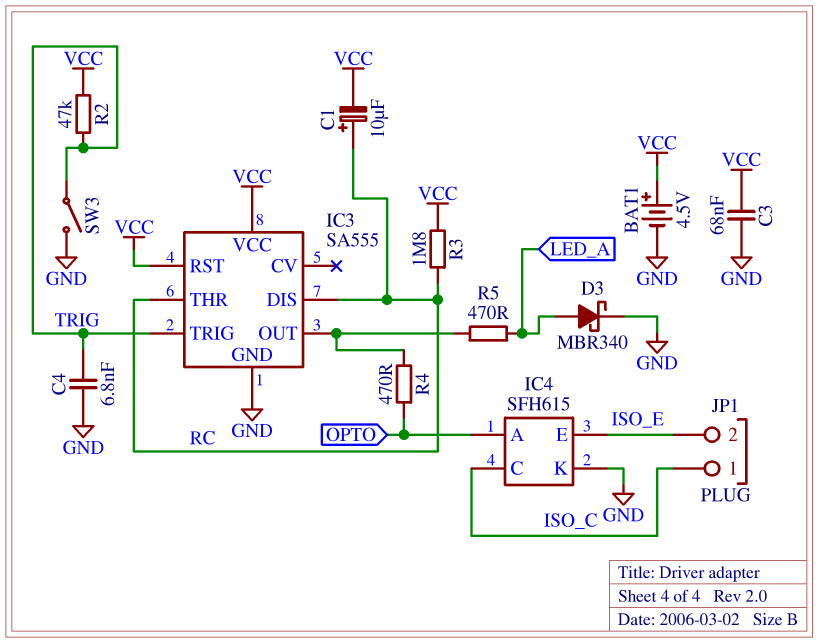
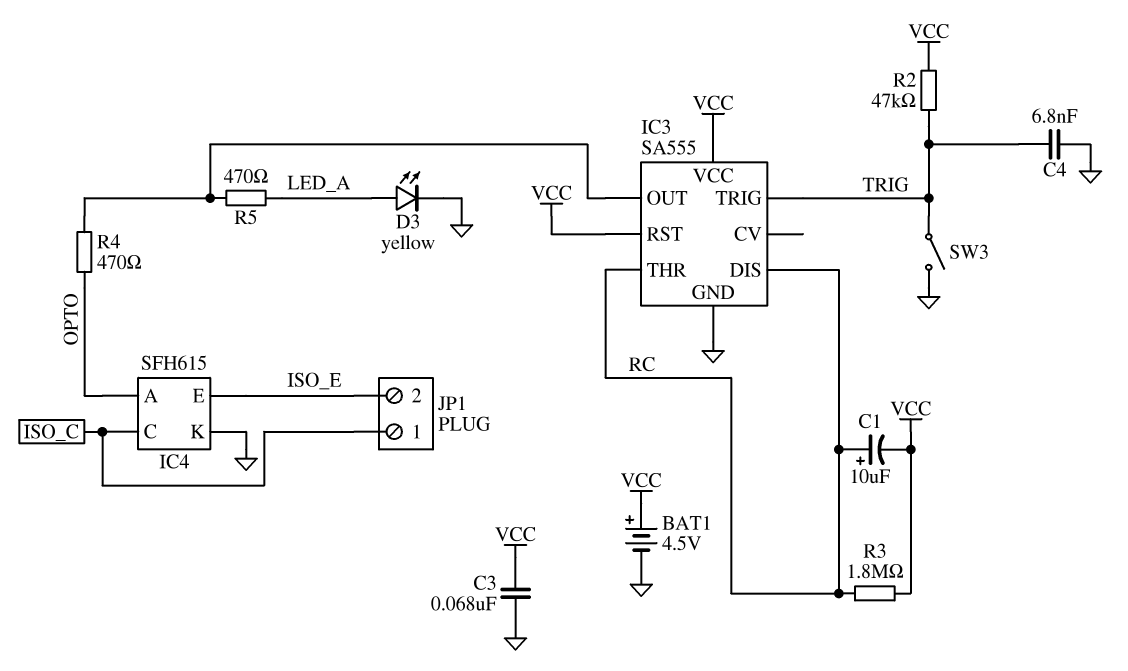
D3: schottky MBR340 (A LED_A, K GND) -> LED yellow (A LED_A, K GND)

